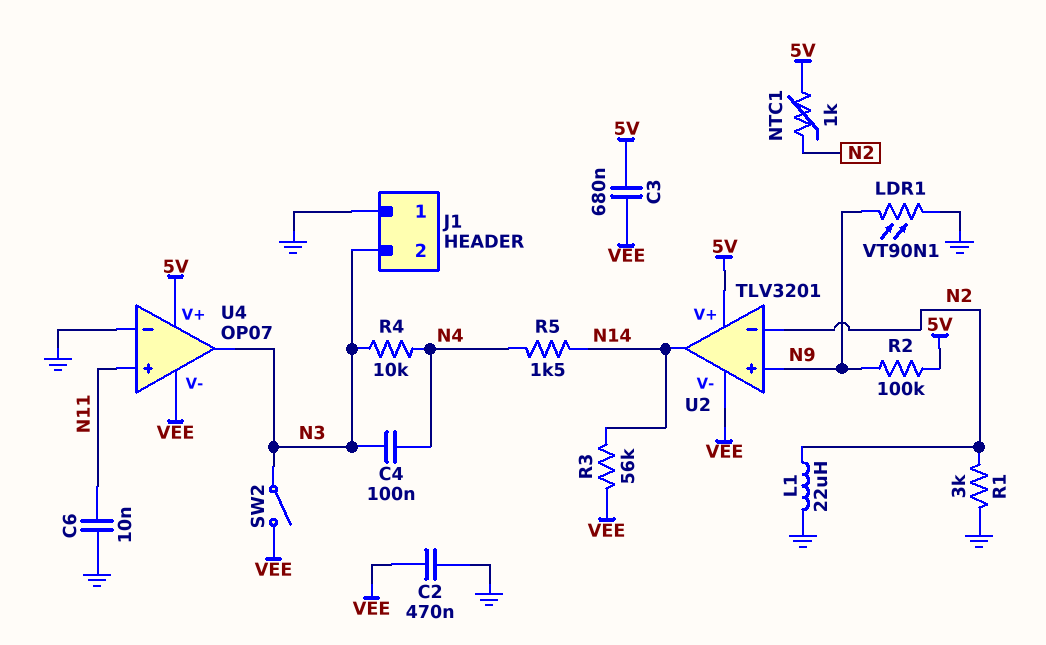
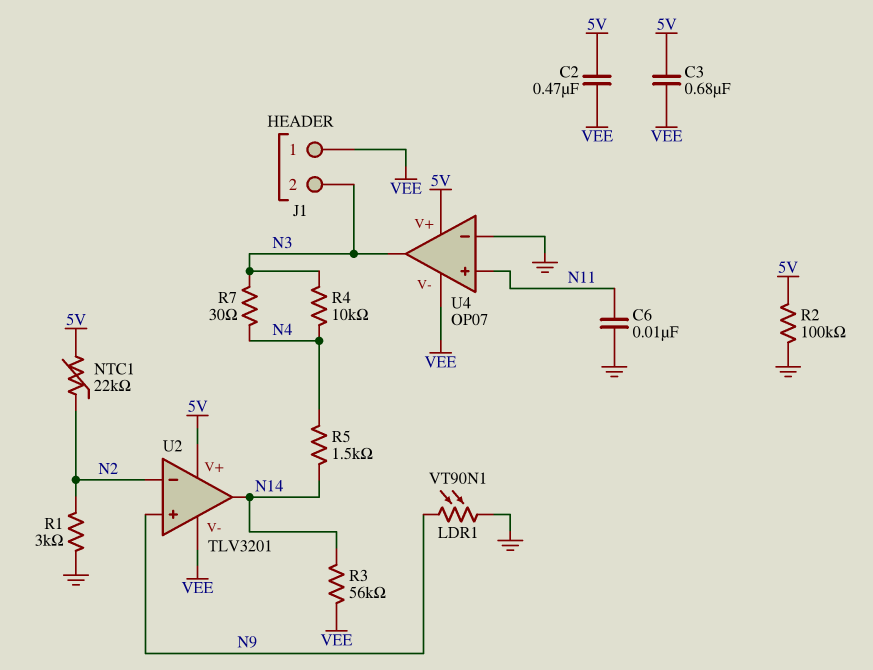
C2: 470nF (GND, VEE) -> 470nF (5V, VEE)
C4: 100nF (N3, N4) -> none
J1 pin 1: GND -> VEE
L1: 22uH (GND, N2) -> none
NTC1: 1k (5V, N2) -> 22k (5V, N2)
R2: 100k (5V, N9) -> 100k (5V, GND)
R7: none -> 30 (N3, N4)
SW2: switch (N3, VEE) -> none

